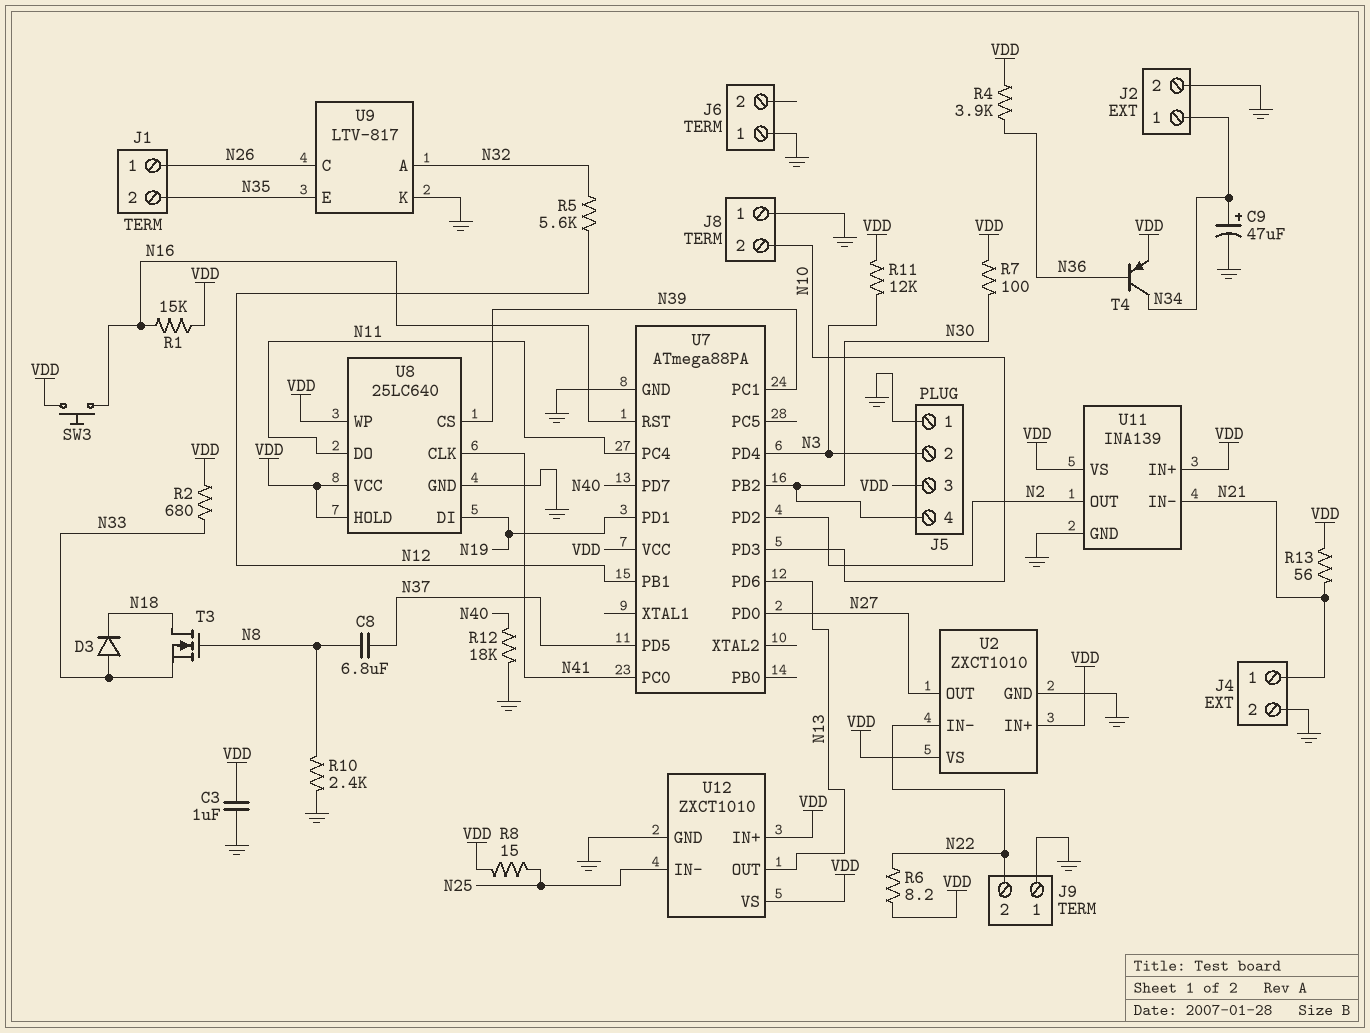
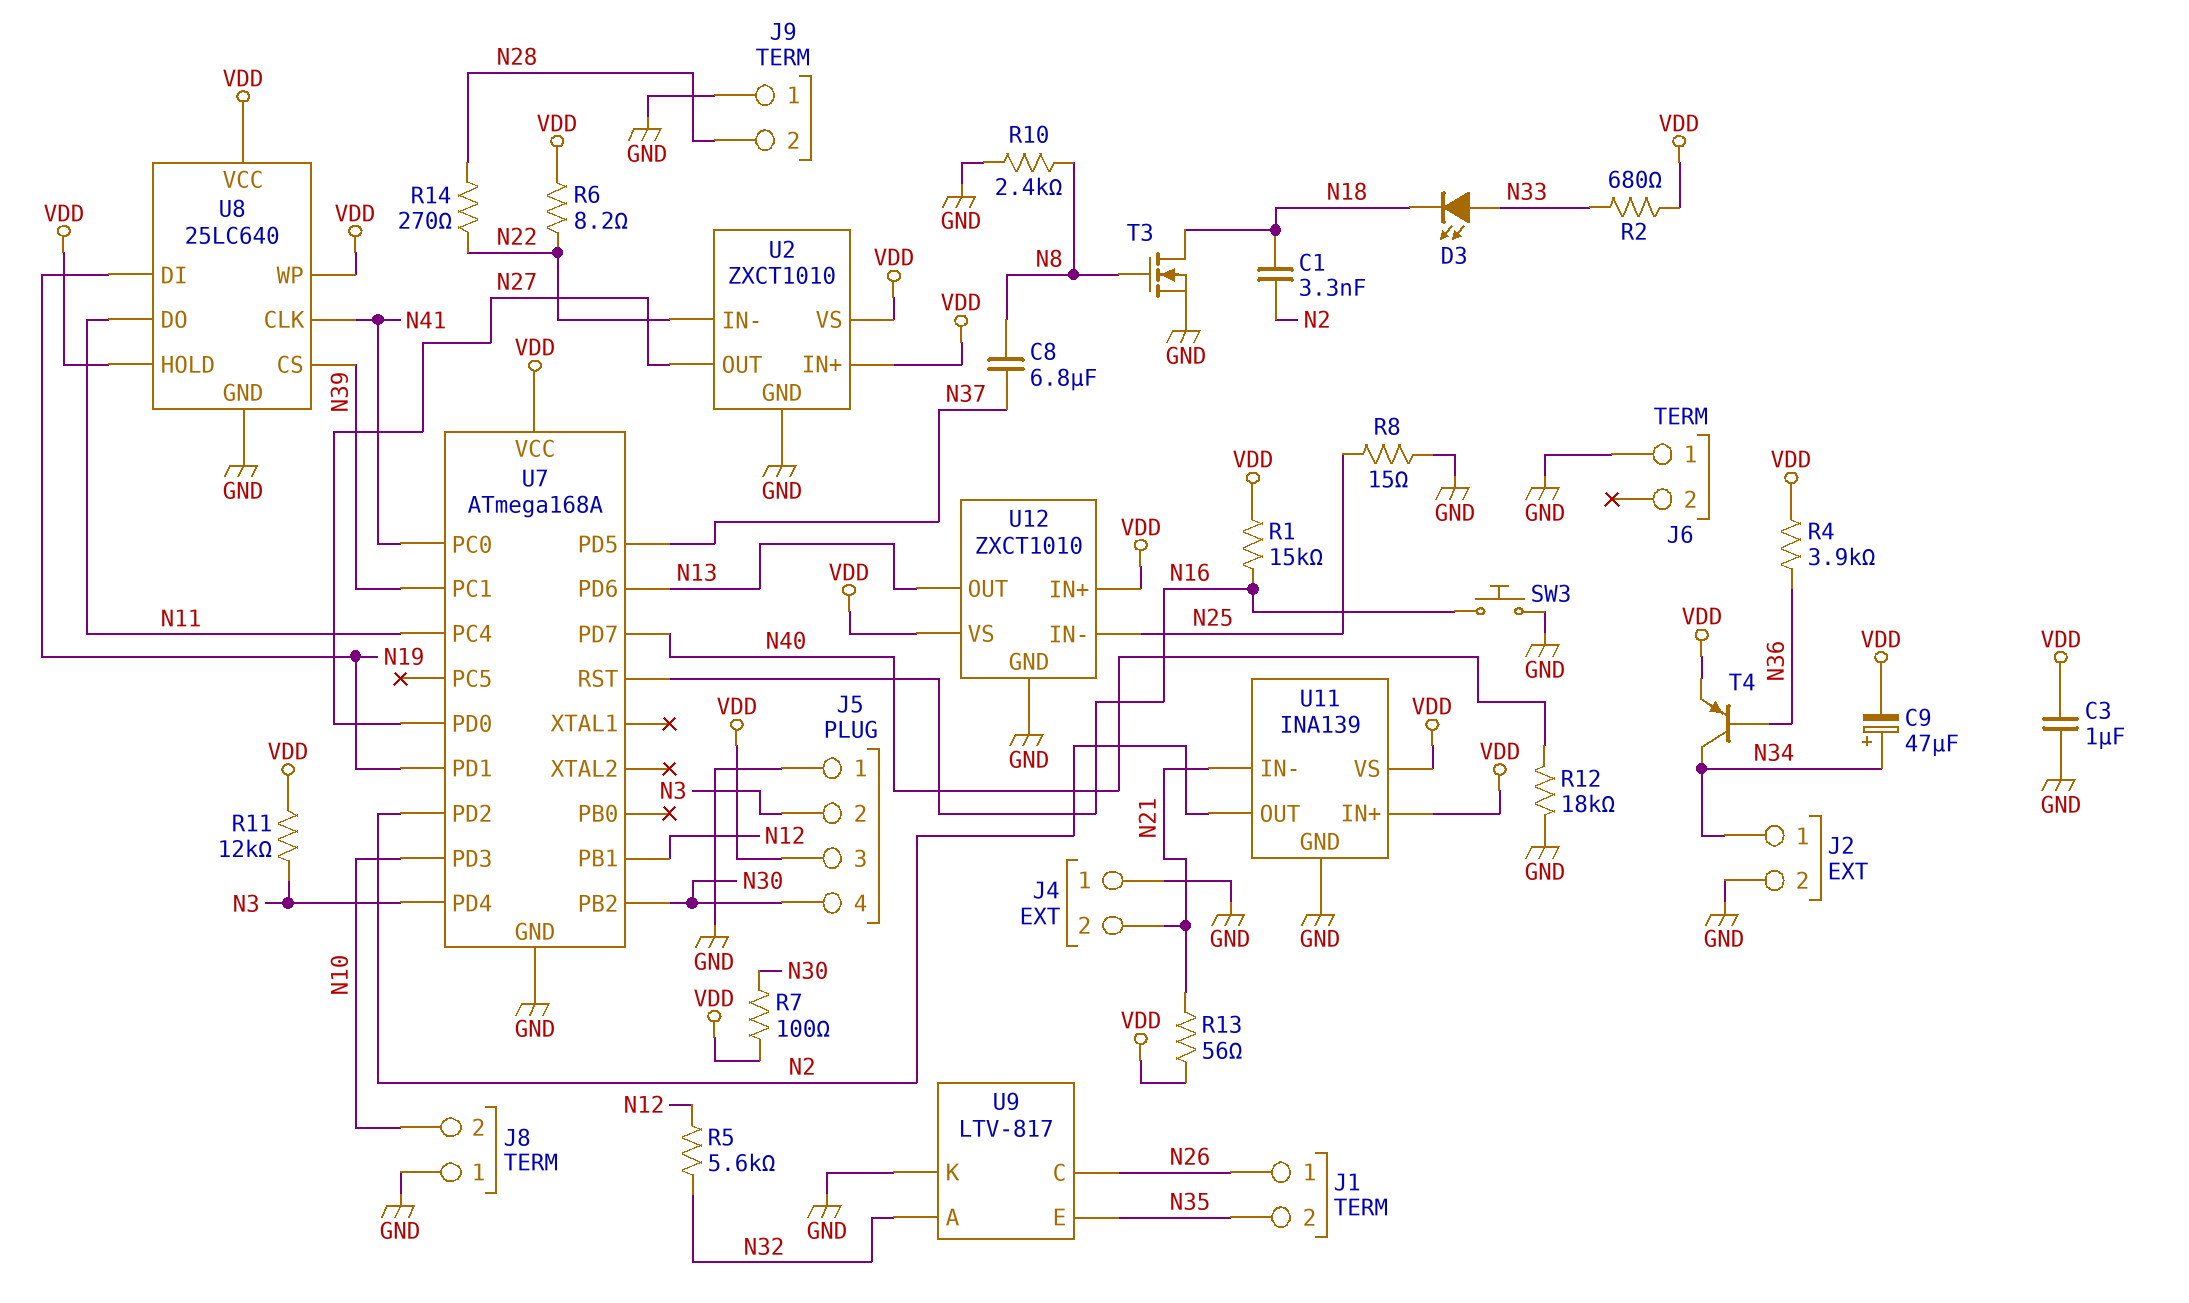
C1: none -> 3.3nF (N2, N18)
C9: 47uF (plus N34, minus GND) -> 47uF (plus N34, minus VDD)
D3: diode (A N33, K N18) -> LED (A N33, K N18)
J4 pin 1: N21 -> GND
J4 pin 2: GND -> N21
J9 pin 2: N22 -> N28
R8: 15 (N25, VDD) -> 15 (GND, N25)
R14: none -> 270 (N22, N28)
SW3: button (N16, VDD) -> button (GND, N16)
T3: NMOS (G N8, D N18, S N33) -> NMOS (G N8, D N18, S GND)
U7: ATmega88PA -> ATmega168A

